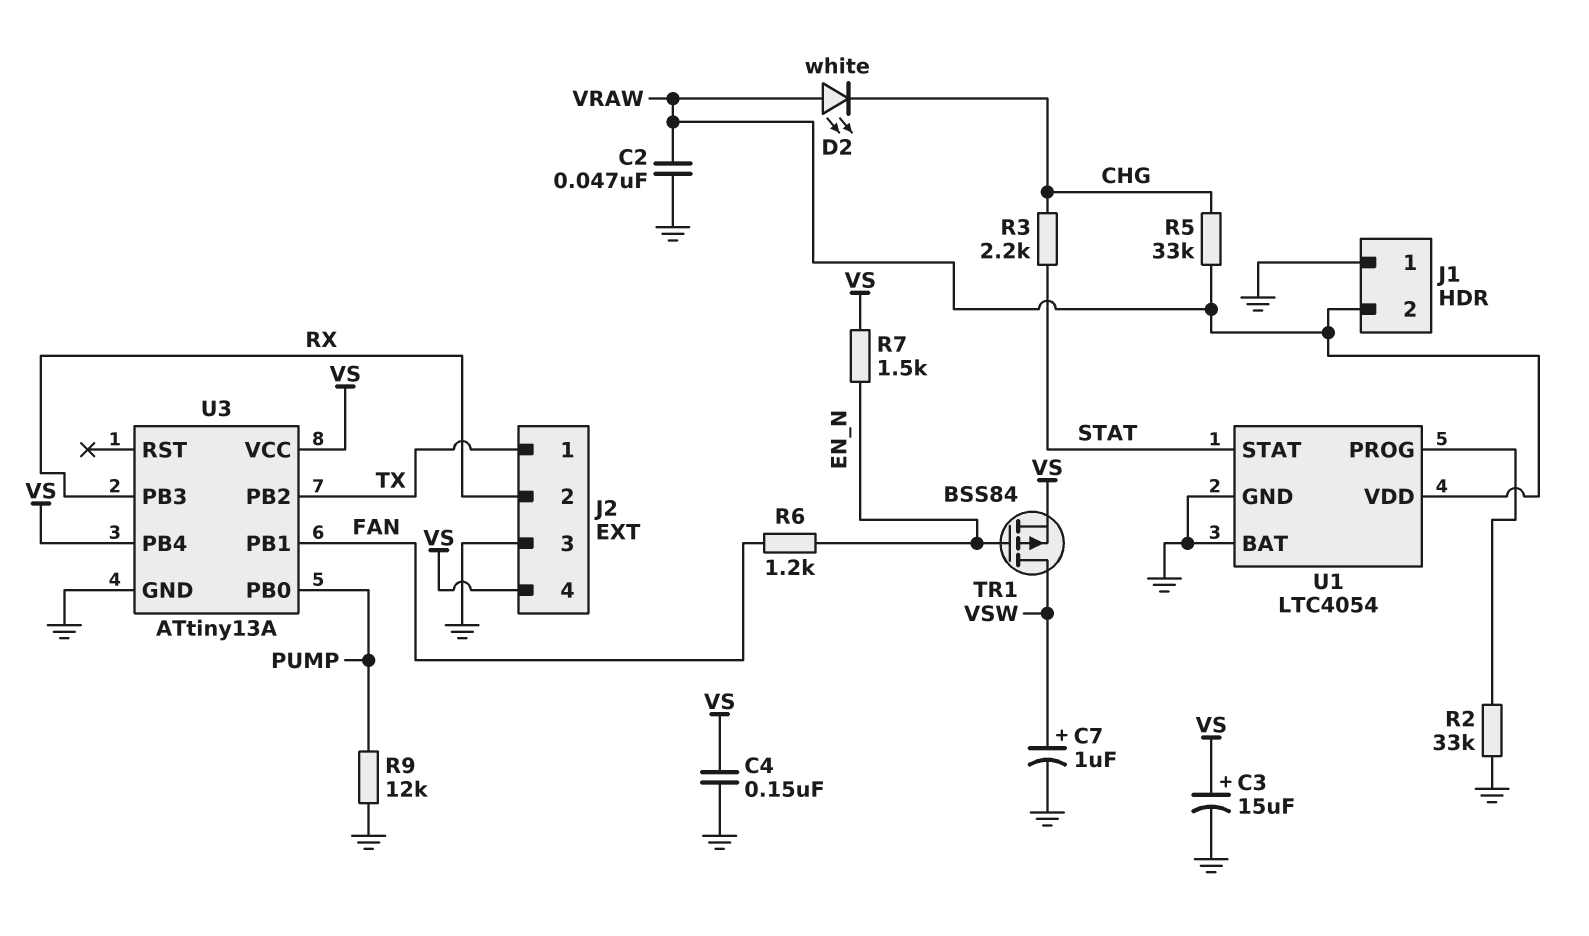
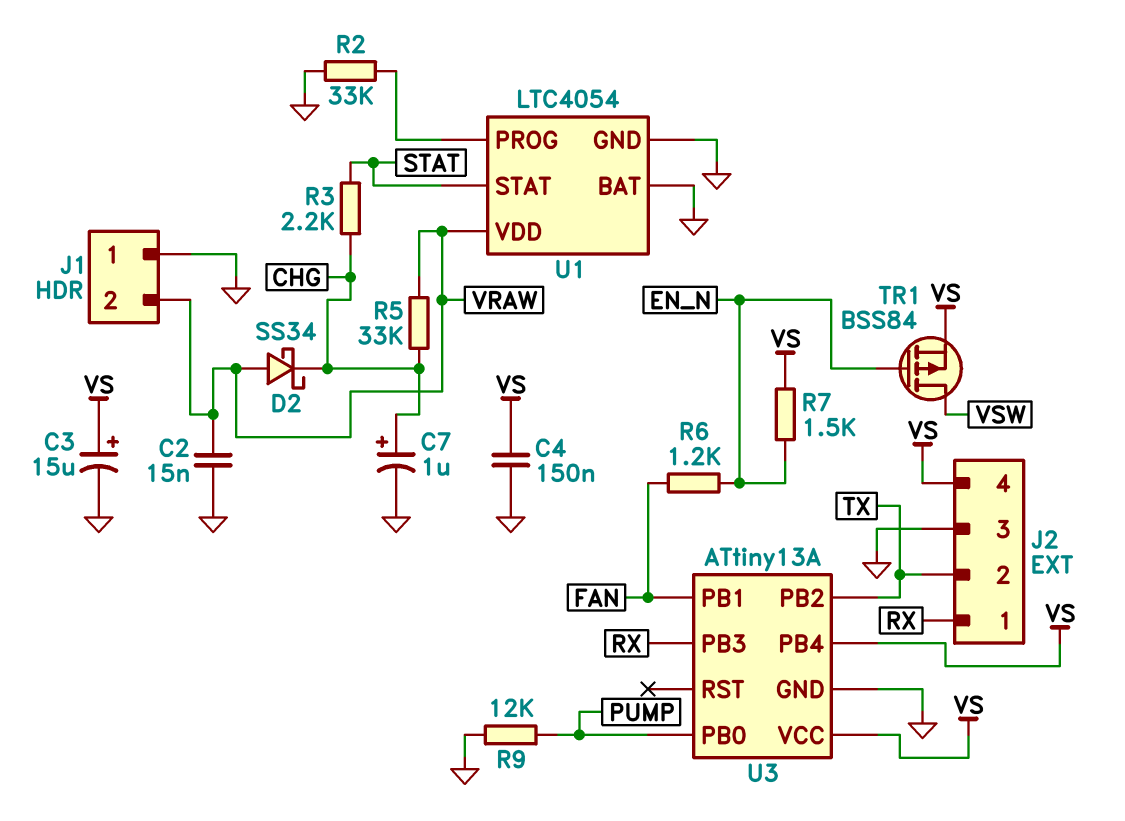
C2: 47nF (GND, VRAW) -> 15nF (GND, VRAW)
C7: 1uF (plus VSW, minus GND) -> 1uF (plus CHG, minus GND)
D2: LED white (A VRAW, K CHG) -> schottky SS34 (A VRAW, K CHG)
J2 pin 1: TX -> RX
J2 pin 2: RX -> TX

